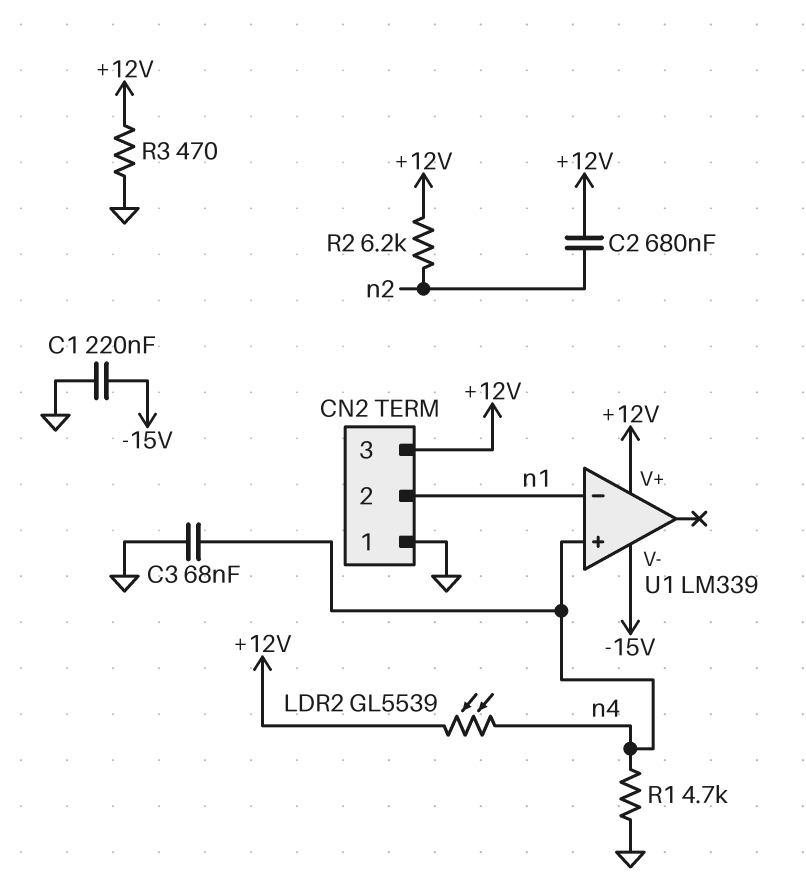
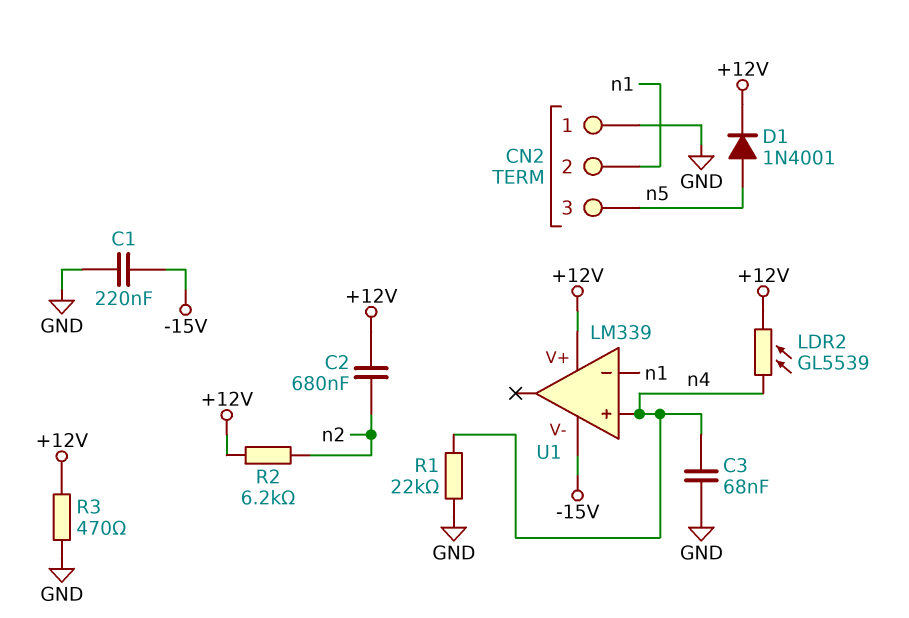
CN2 pin 3: +12V -> n5
D1: none -> diode 1N4001 (A n5, K +12V)
R1: 4.7k (GND, n4) -> 22k (GND, n4)

